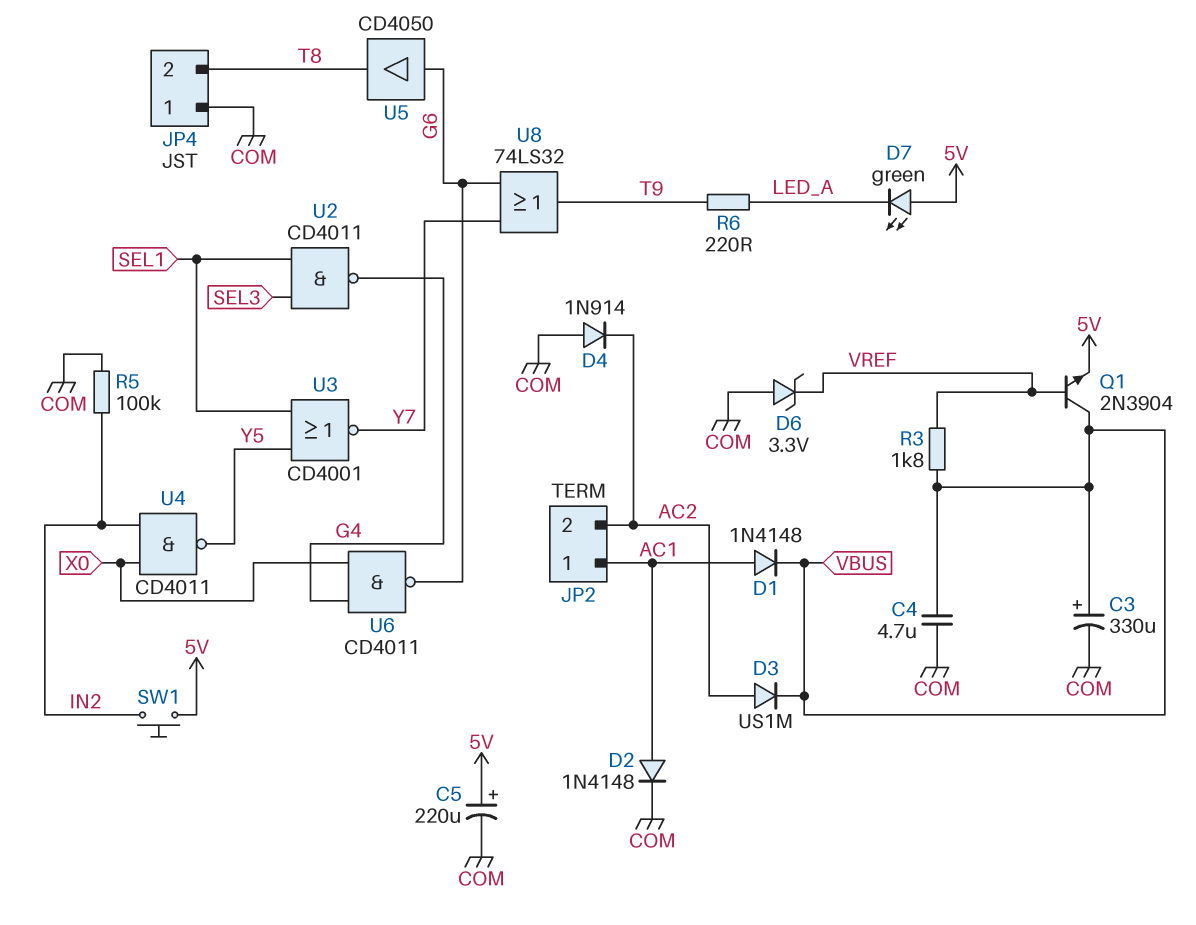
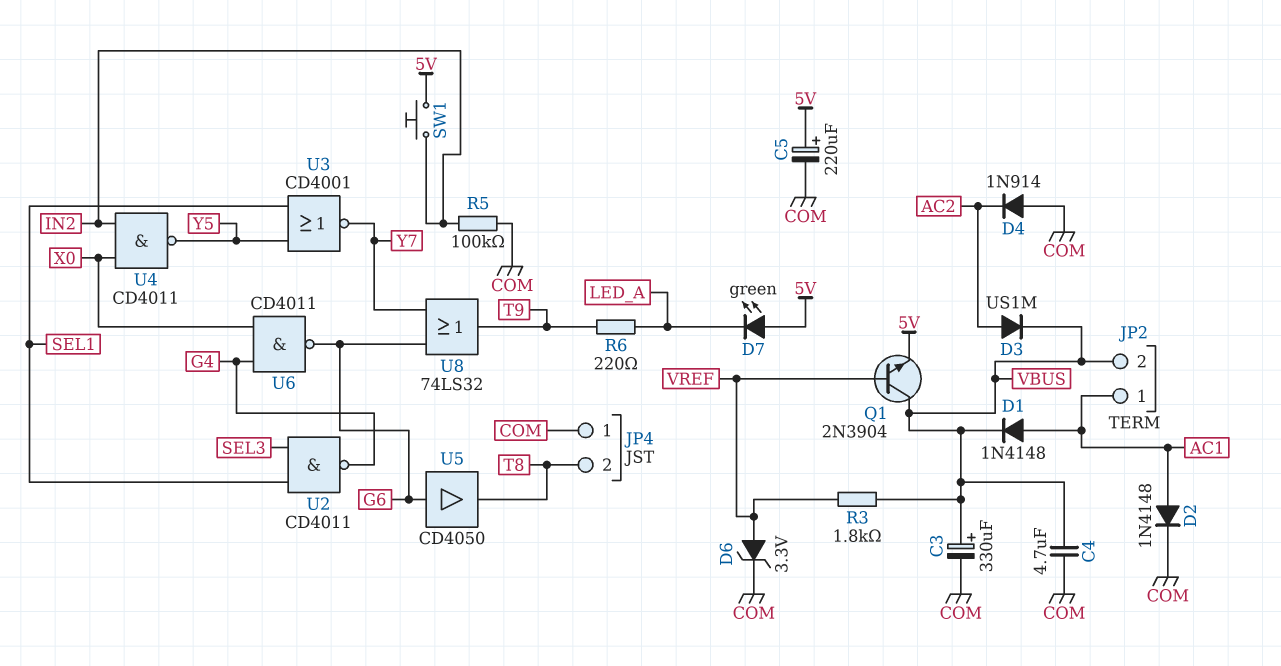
D6: zener 3.3V (A COM, K VREF) -> zener 3.3V (A VREF, K COM)
JP2 pin 2: AC2 -> VBUS

